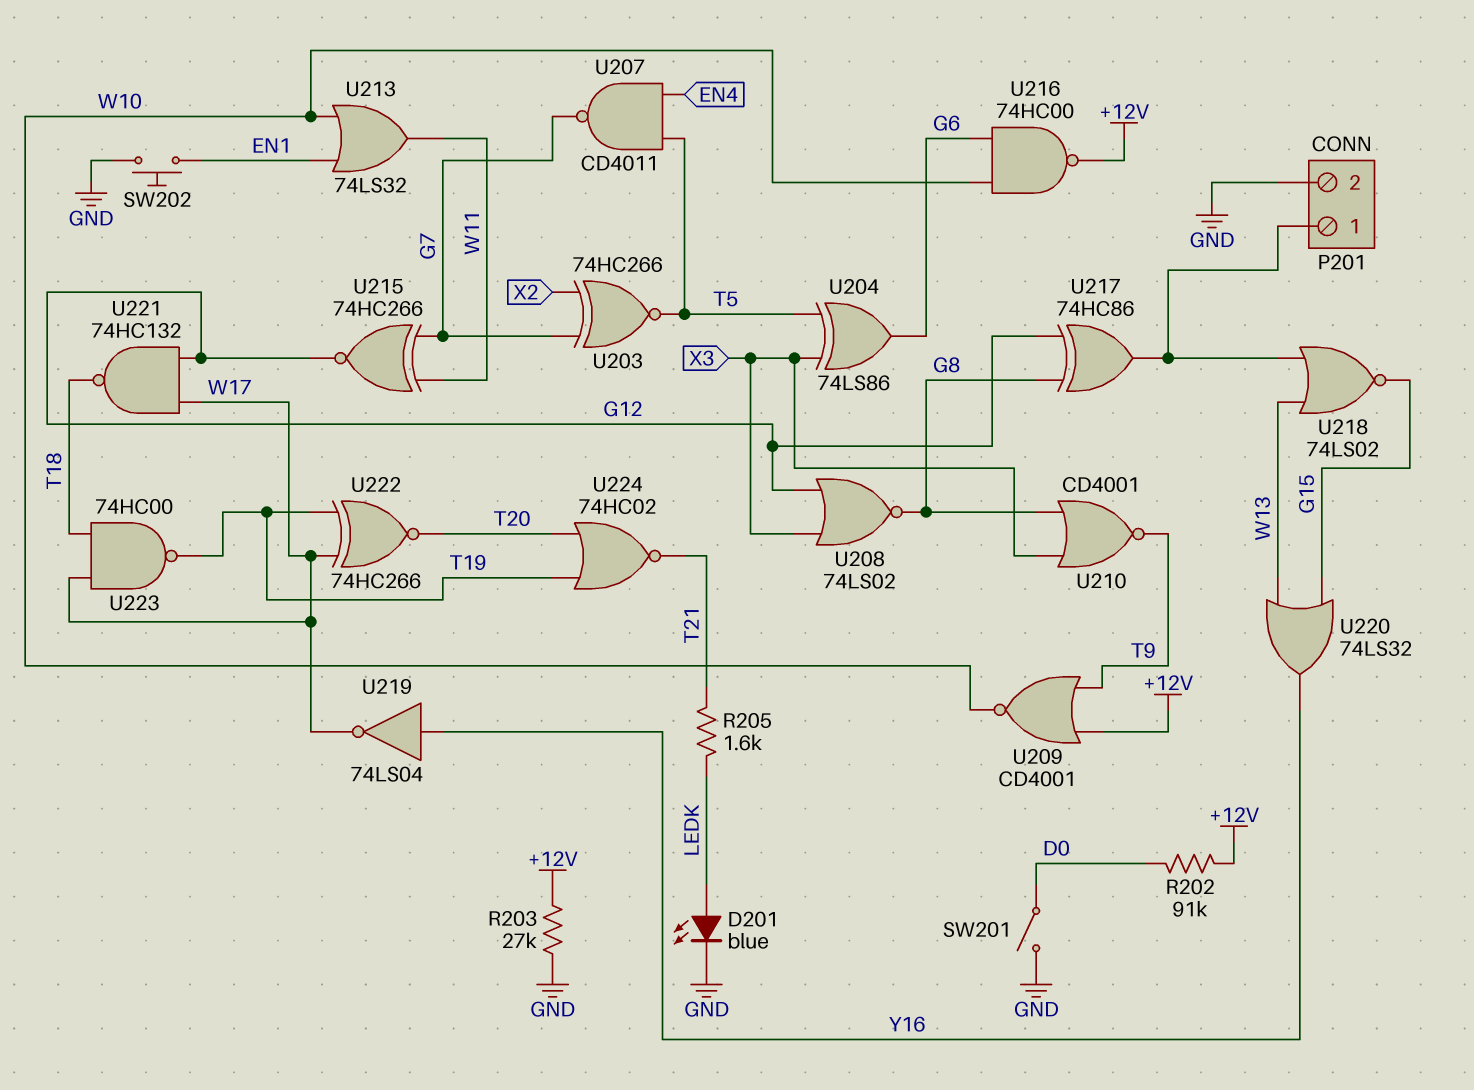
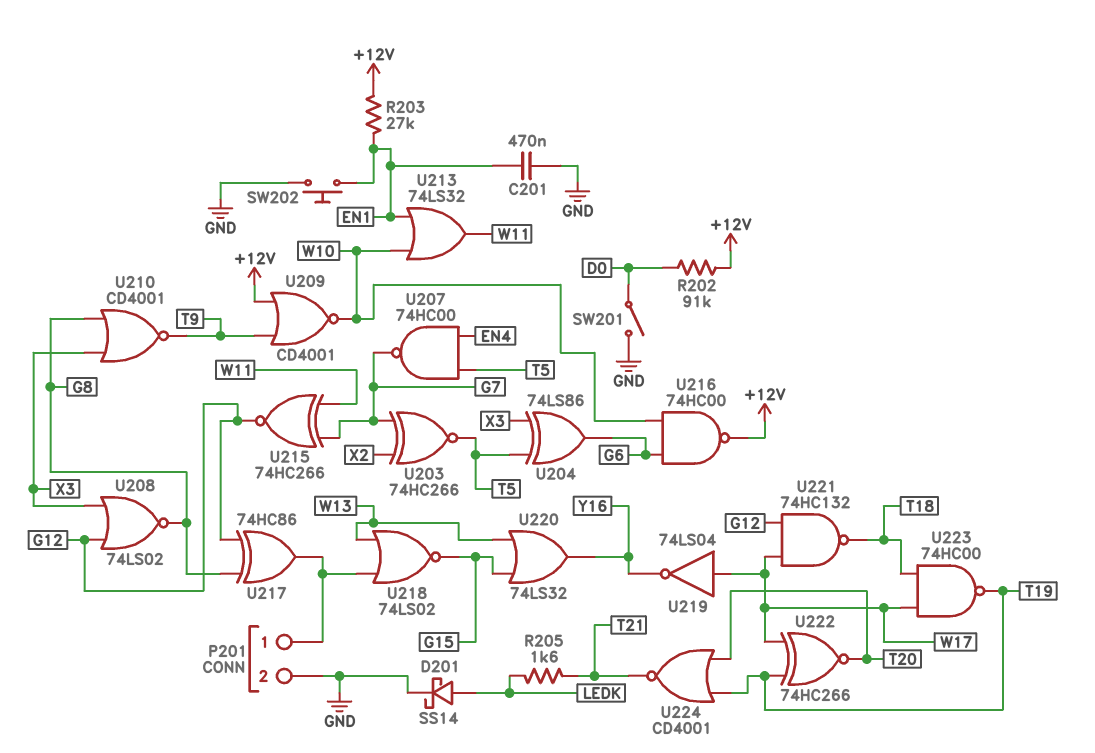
C201: none -> 470nF (EN1, GND)
D201: LED blue (A LEDK, K GND) -> schottky SS14 (A LEDK, K GND)
R203: 27k (+12V, GND) -> 27k (+12V, EN1)
U207: NAND CD4011 (in EN4, in T5, out G7) -> NAND 74HC00 (in EN4, in T5, out G7)
U219: NOT 74LS04 (in Y16, out W17) -> NOT 74LS04 (in W17, out Y16)
U224: NOR 74HC02 (in T19, in T20, out T21) -> NOR CD4001 (in T19, in T20, out T21)

